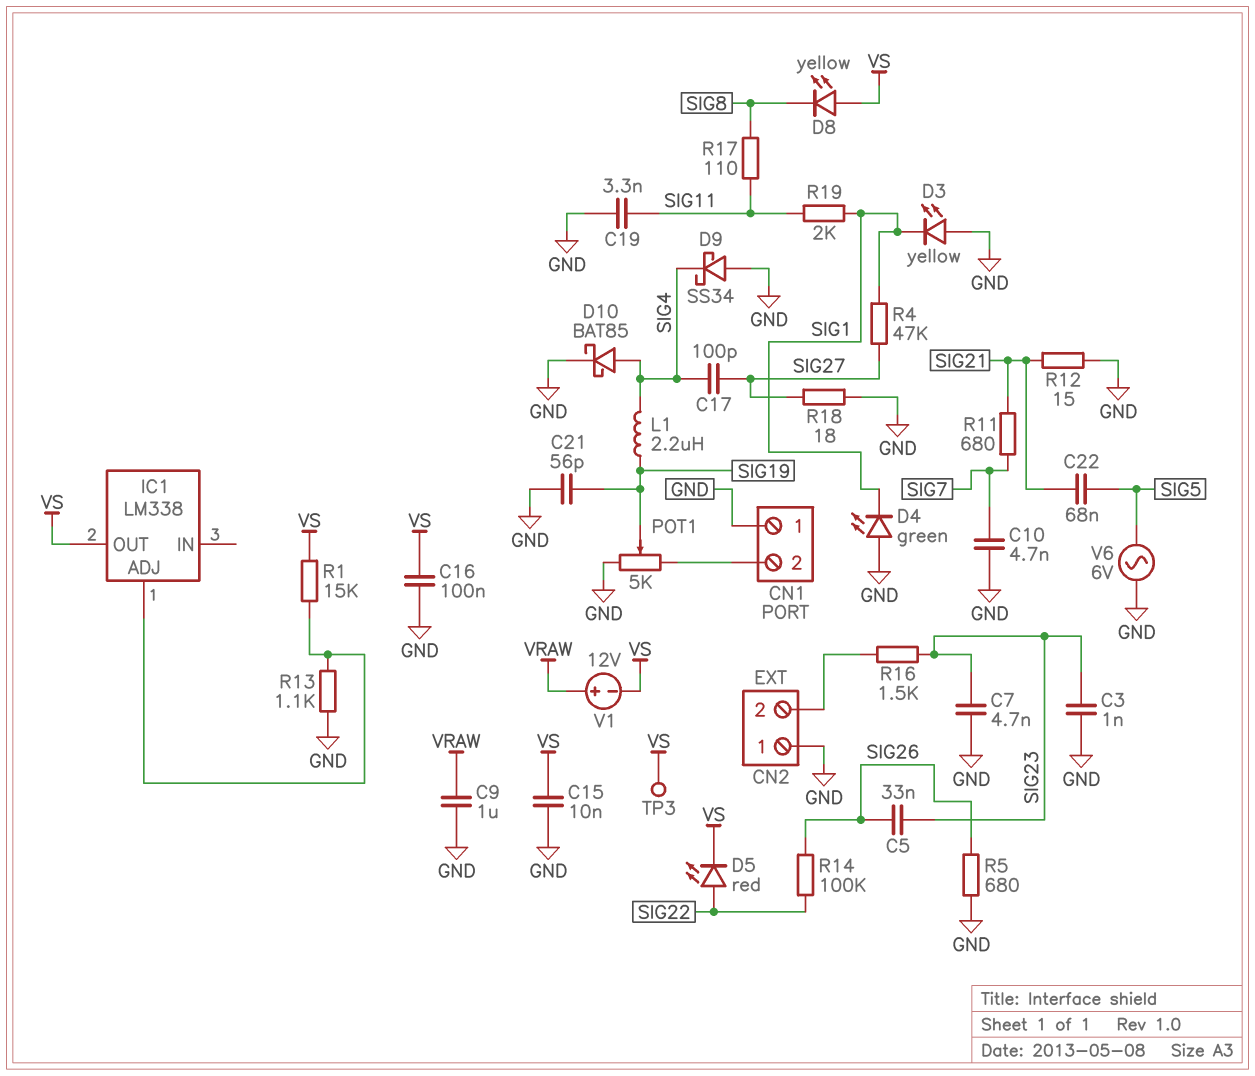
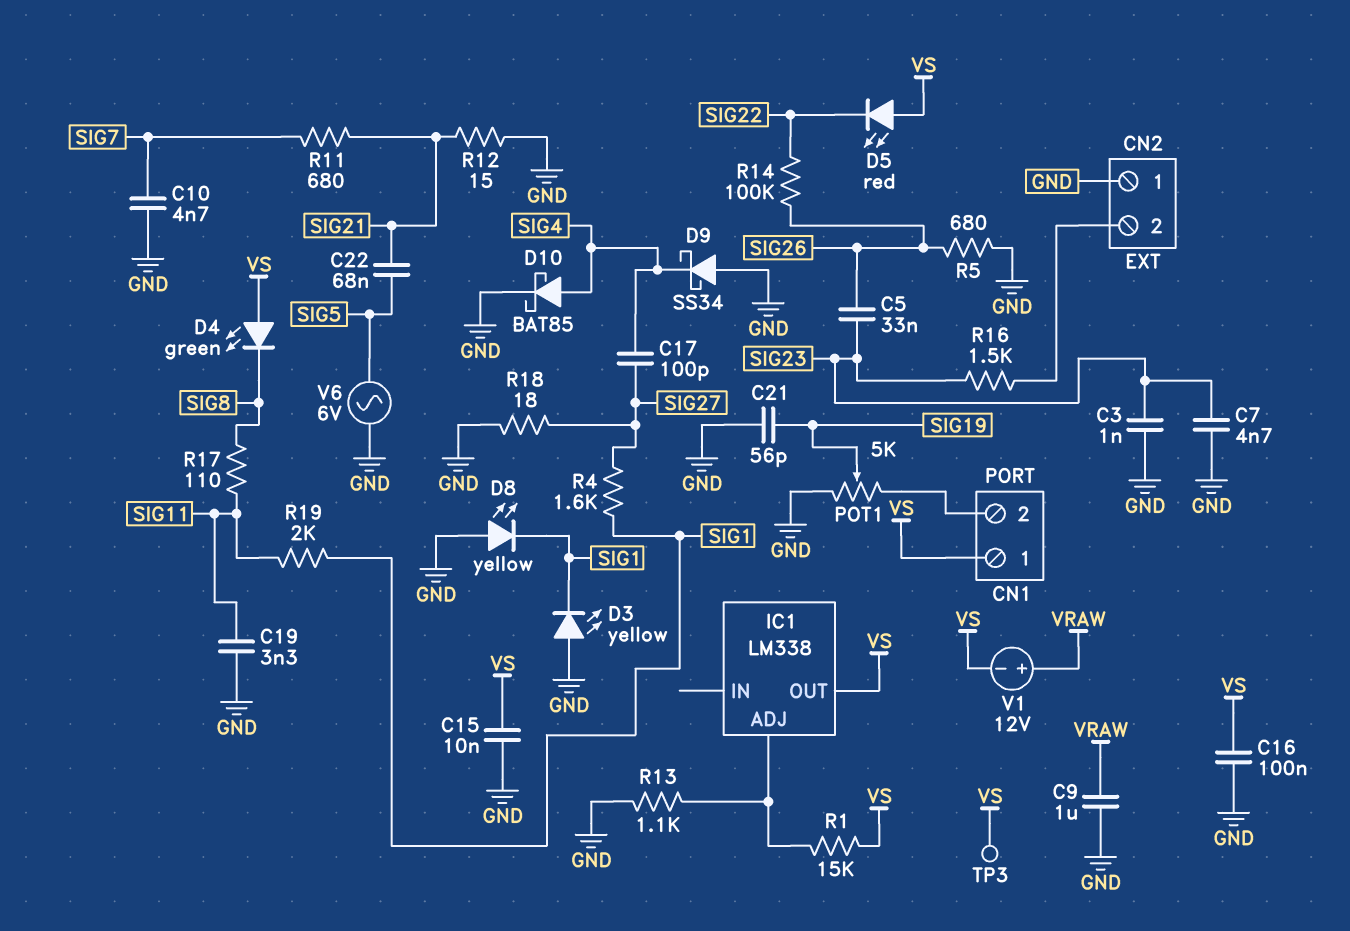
CN1 pin 1: GND -> VS
D4: LED green (A GND, K SIG1) -> LED green (A VS, K SIG8)
D5: LED red (A SIG22, K VS) -> LED red (A VS, K SIG22)
D8: LED yellow (A VS, K SIG8) -> LED yellow (A GND, K SIG1)
L1: 2.2uH (SIG4, SIG19) -> none
R4: 47k (SIG1, SIG27) -> 1.6k (SIG1, SIG27)

